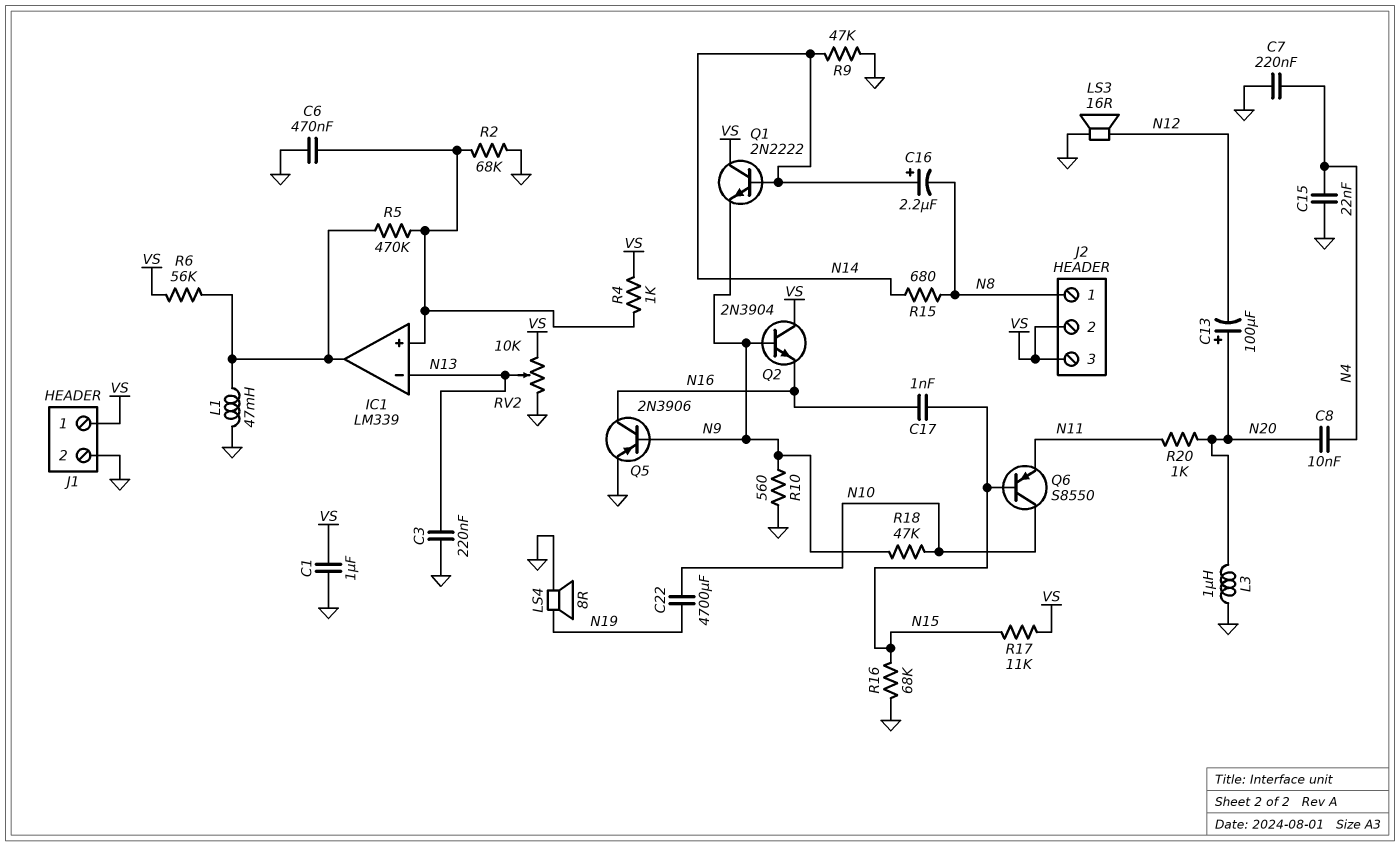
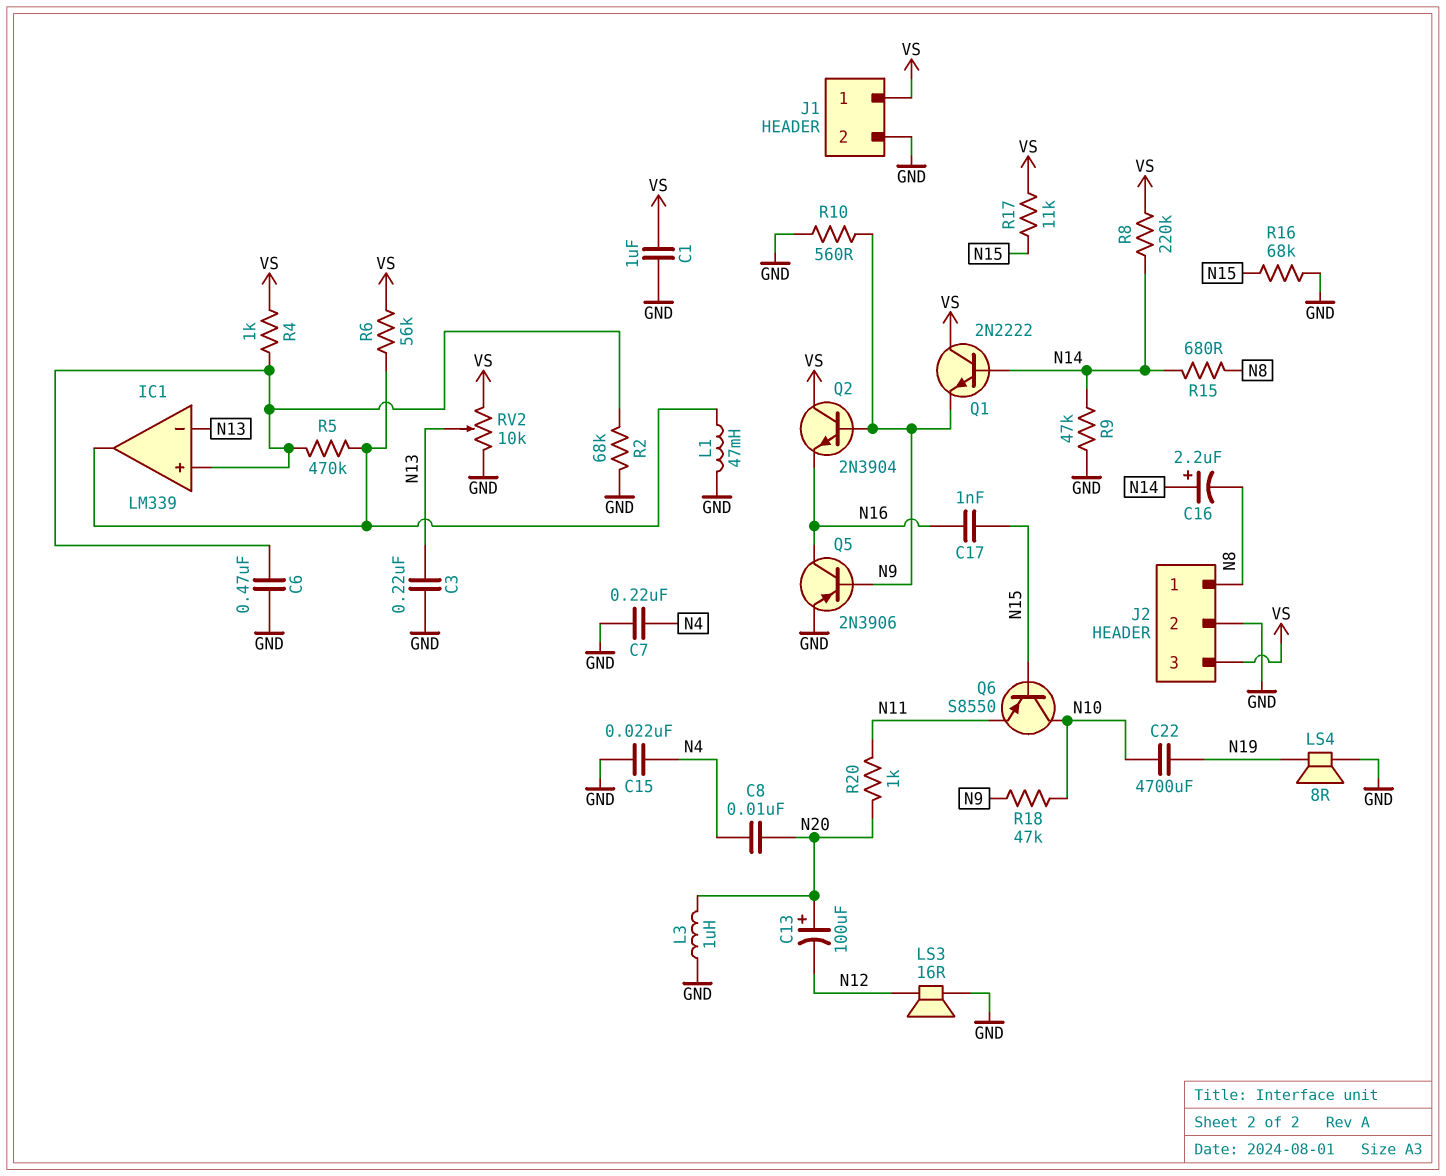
J2 pin 2: VS -> GND
R8: none -> 220k (N14, VS)

